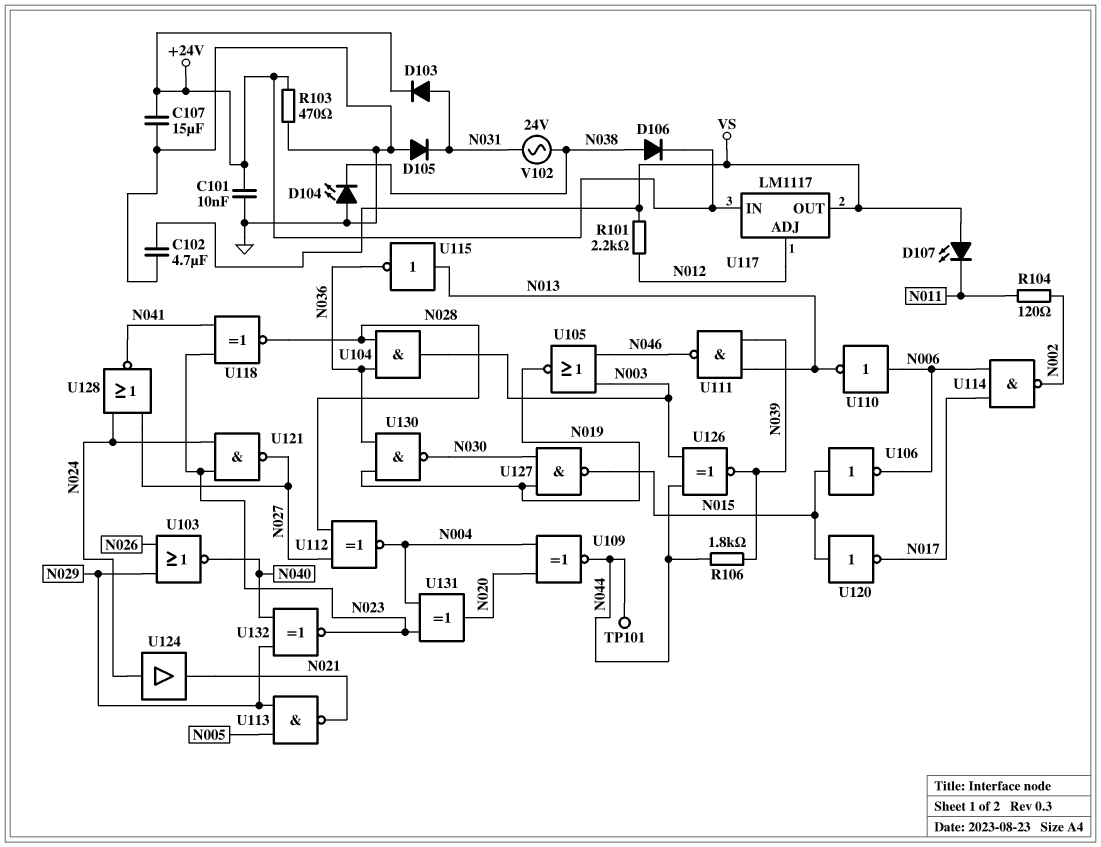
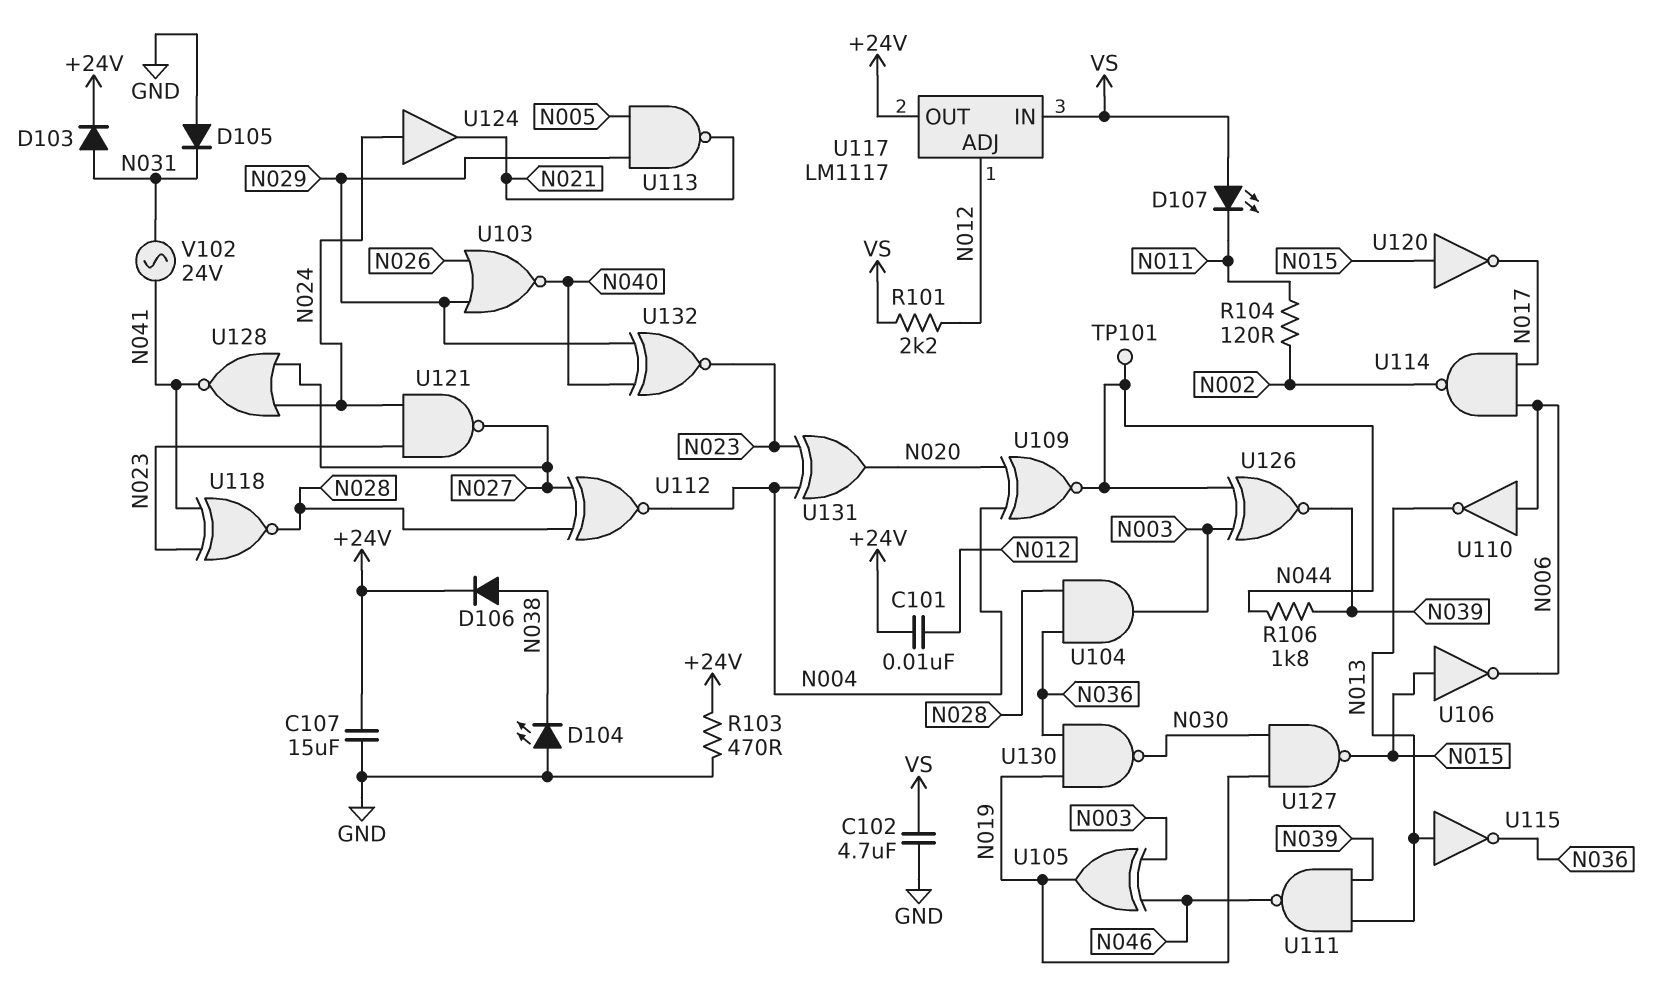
C101: 10nF (+24V, GND) -> 10nF (+24V, N012)
U105: NOR (in N003, in N046, out N019) -> XOR (in N003, in N046, out N019)
U117 pin IN: +24V -> VS
U117 pin OUT: VS -> +24V
V102: AC 24V (N031, N038) -> AC 24V (N031, N041)

